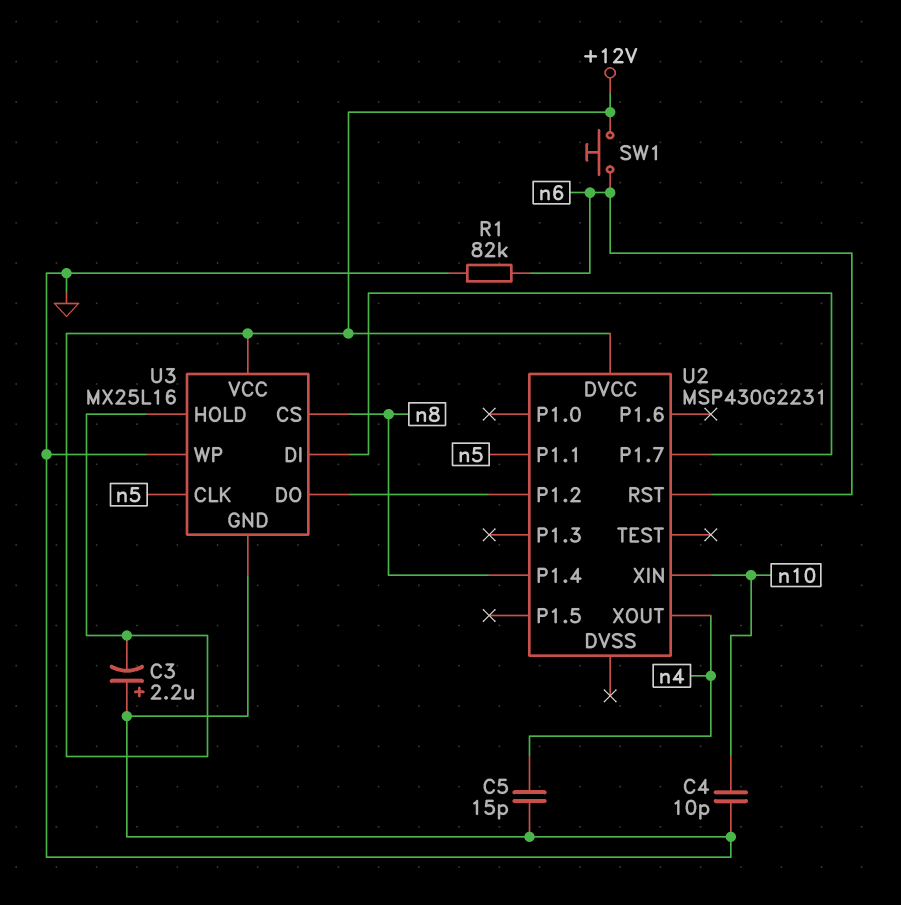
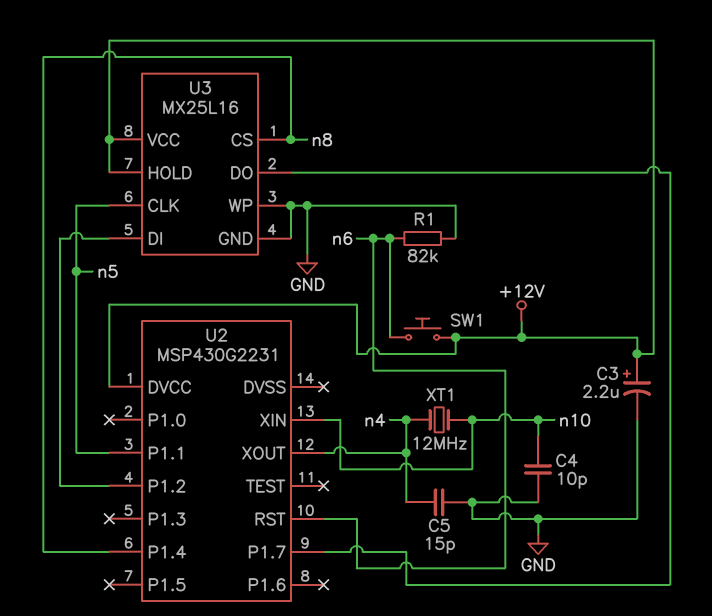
C3: 2.2uF (plus GND, minus +12V) -> 2.2uF (plus +12V, minus GND)
U3 pin DI: U2/P1.7 -> U2/P1.2
U3 pin DO: U2/P1.2 -> U2/P1.7
XT1: none -> 12MHz (n4, n10)

